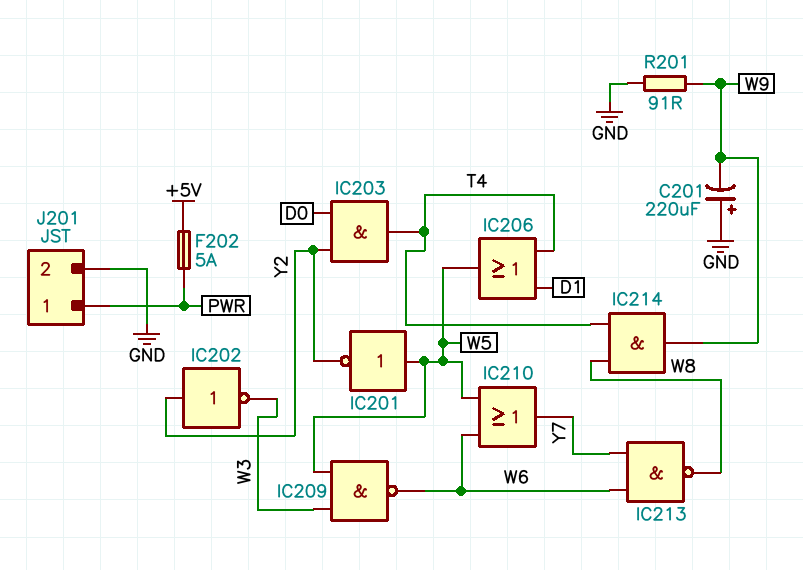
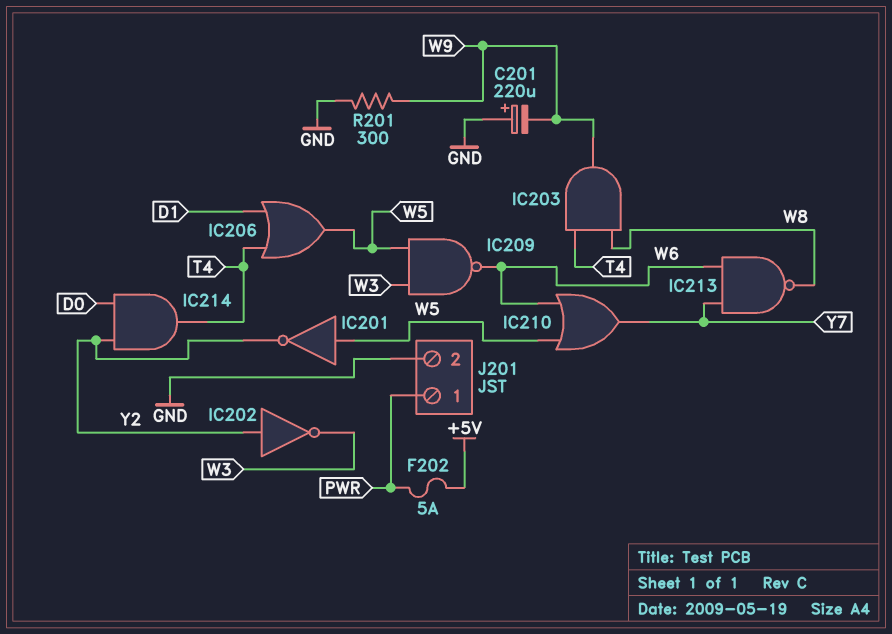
IC203: AND (in D0, in Y2, out T4) -> AND (in T4, in W8, out W9)
IC214: AND (in T4, in W8, out W9) -> AND (in D0, in Y2, out T4)
R201: 91 (GND, W9) -> 300 (GND, W9)

